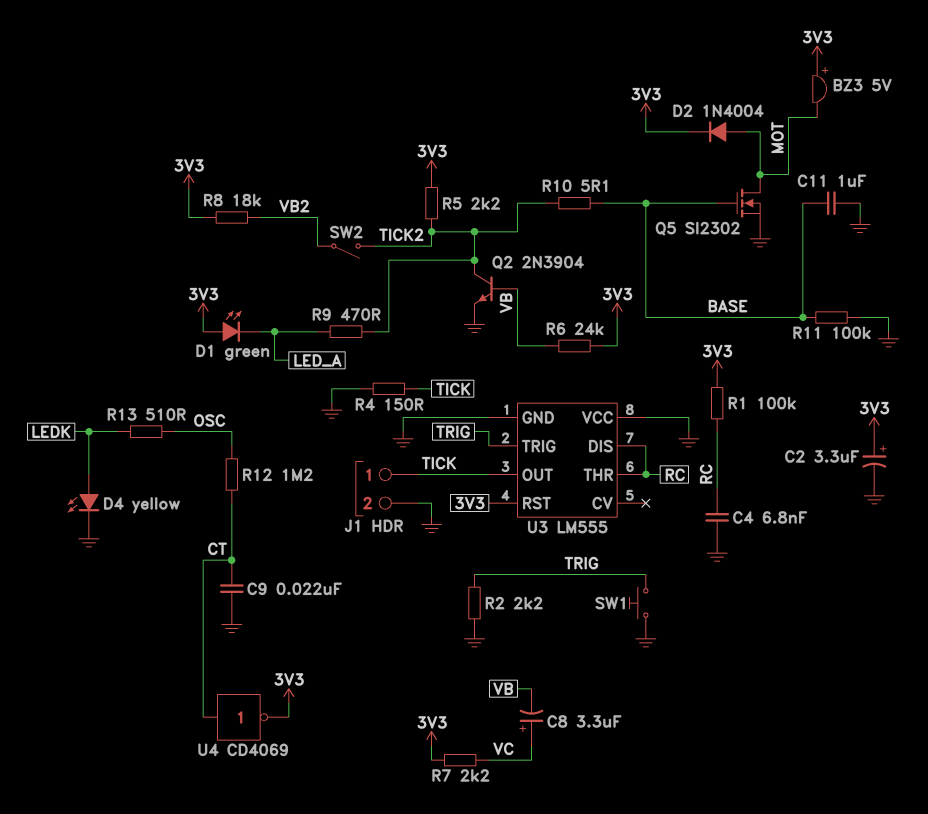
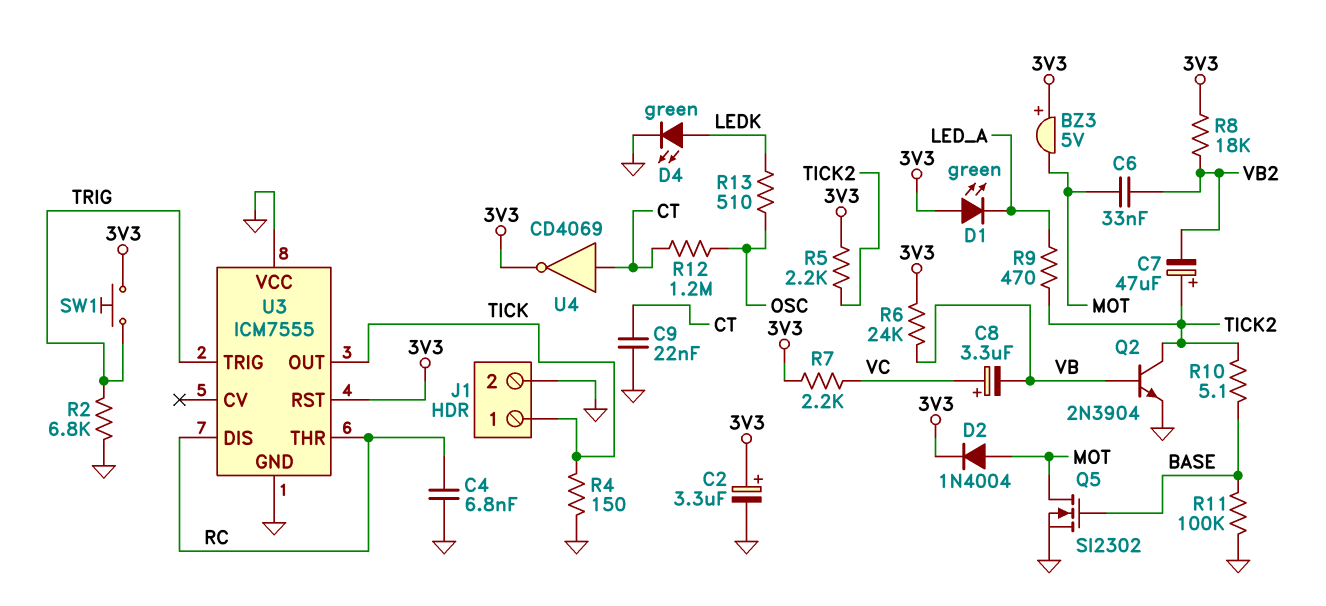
C6: none -> 33nF (MOT, VB2)
C7: none -> 47uF (plus TICK2, minus VB2)
C11: 1uF (BASE, GND) -> none
D4: LED yellow (A LEDK, K GND) -> LED green (A LEDK, K GND)
R1: 100k (3V3, RC) -> none
R2: 2.2k (GND, TRIG) -> 6.8k (GND, TRIG)
SW1: button (GND, TRIG) -> button (3V3, TRIG)
SW2: switch (TICK2, VB2) -> none
U3: LM555 -> ICM7555

